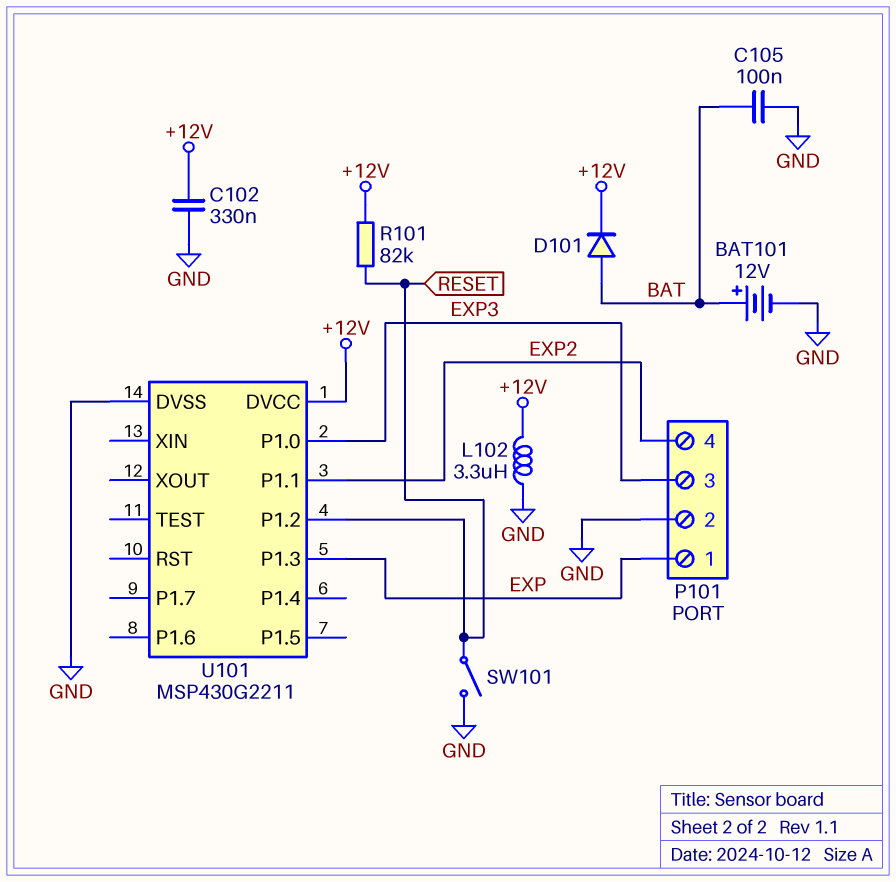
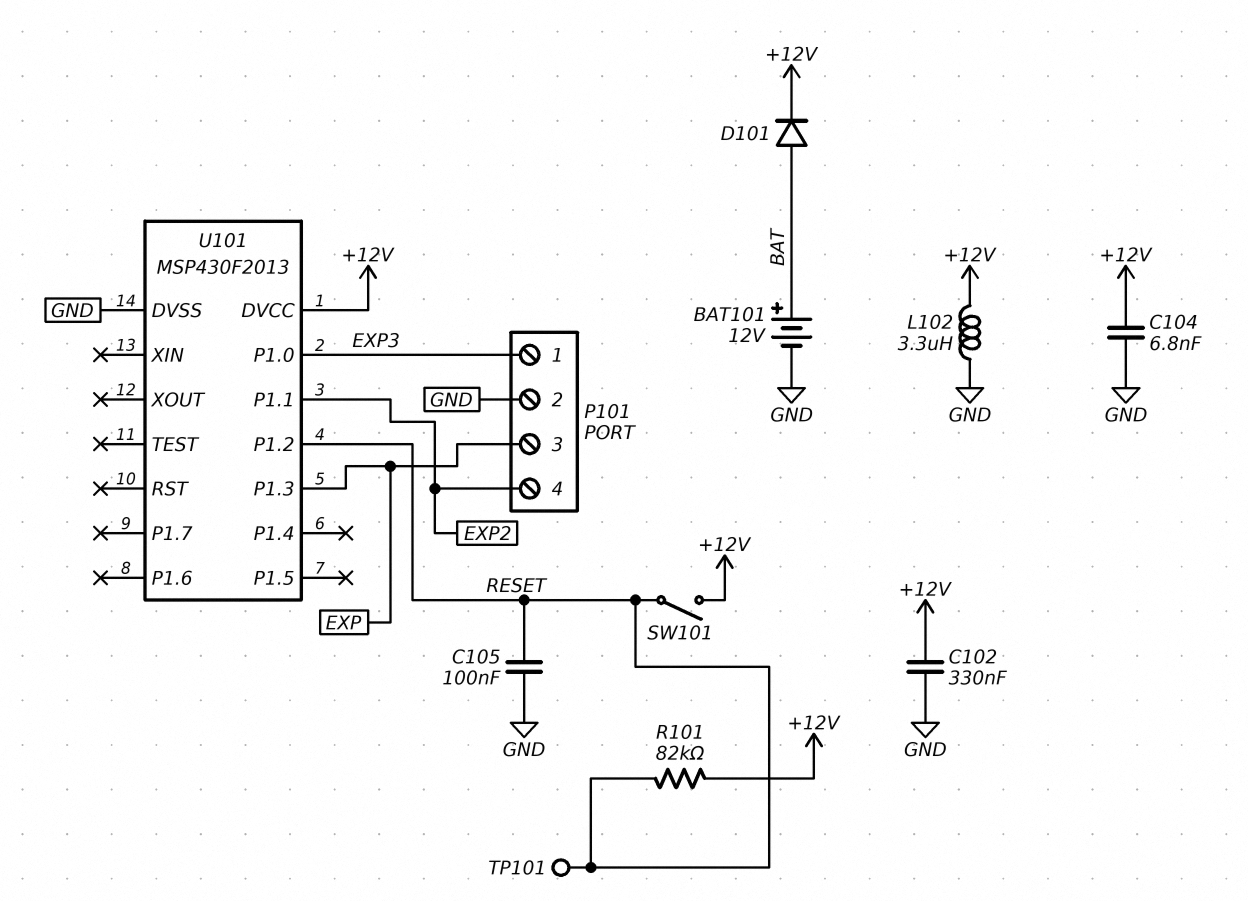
C104: none -> 6.8nF (+12V, GND)
C105: 100nF (BAT, GND) -> 100nF (GND, RESET)
P101 pin 1: EXP -> EXP3
P101 pin 3: EXP3 -> EXP
SW101: switch (GND, RESET) -> switch (+12V, RESET)
TP101: none -> test point (RESET)
U101: MSP430G2211 -> MSP430F2013

